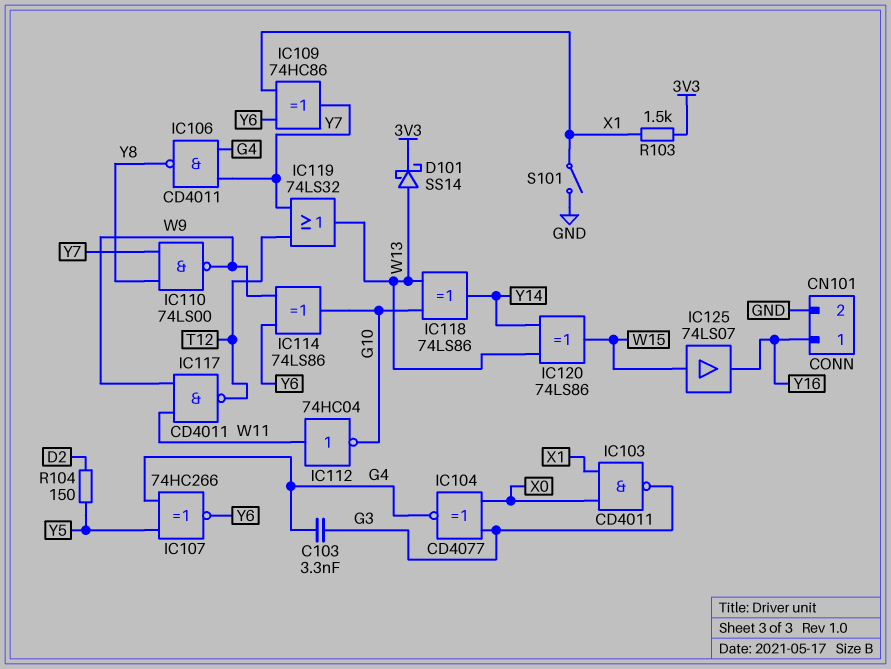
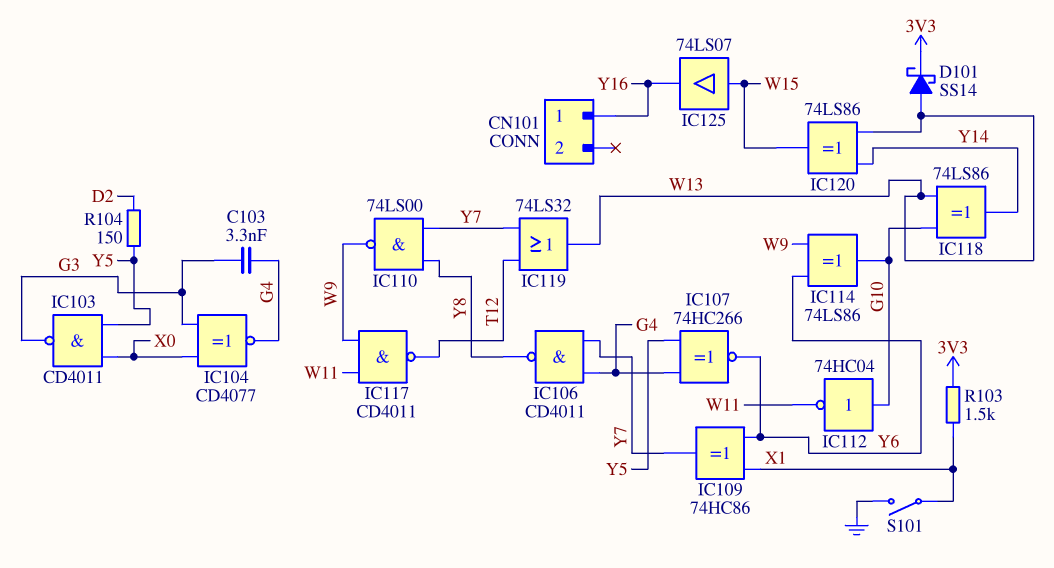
CN101 pin 2: GND -> none
IC103: NAND CD4011 (in X0, in X1, out G3) -> NAND CD4011 (in X0, in Y5, out G3)
IC112: NOT 74HC04 (in W11, out G10) -> NOT 74HC04 (in G10, out W11)

